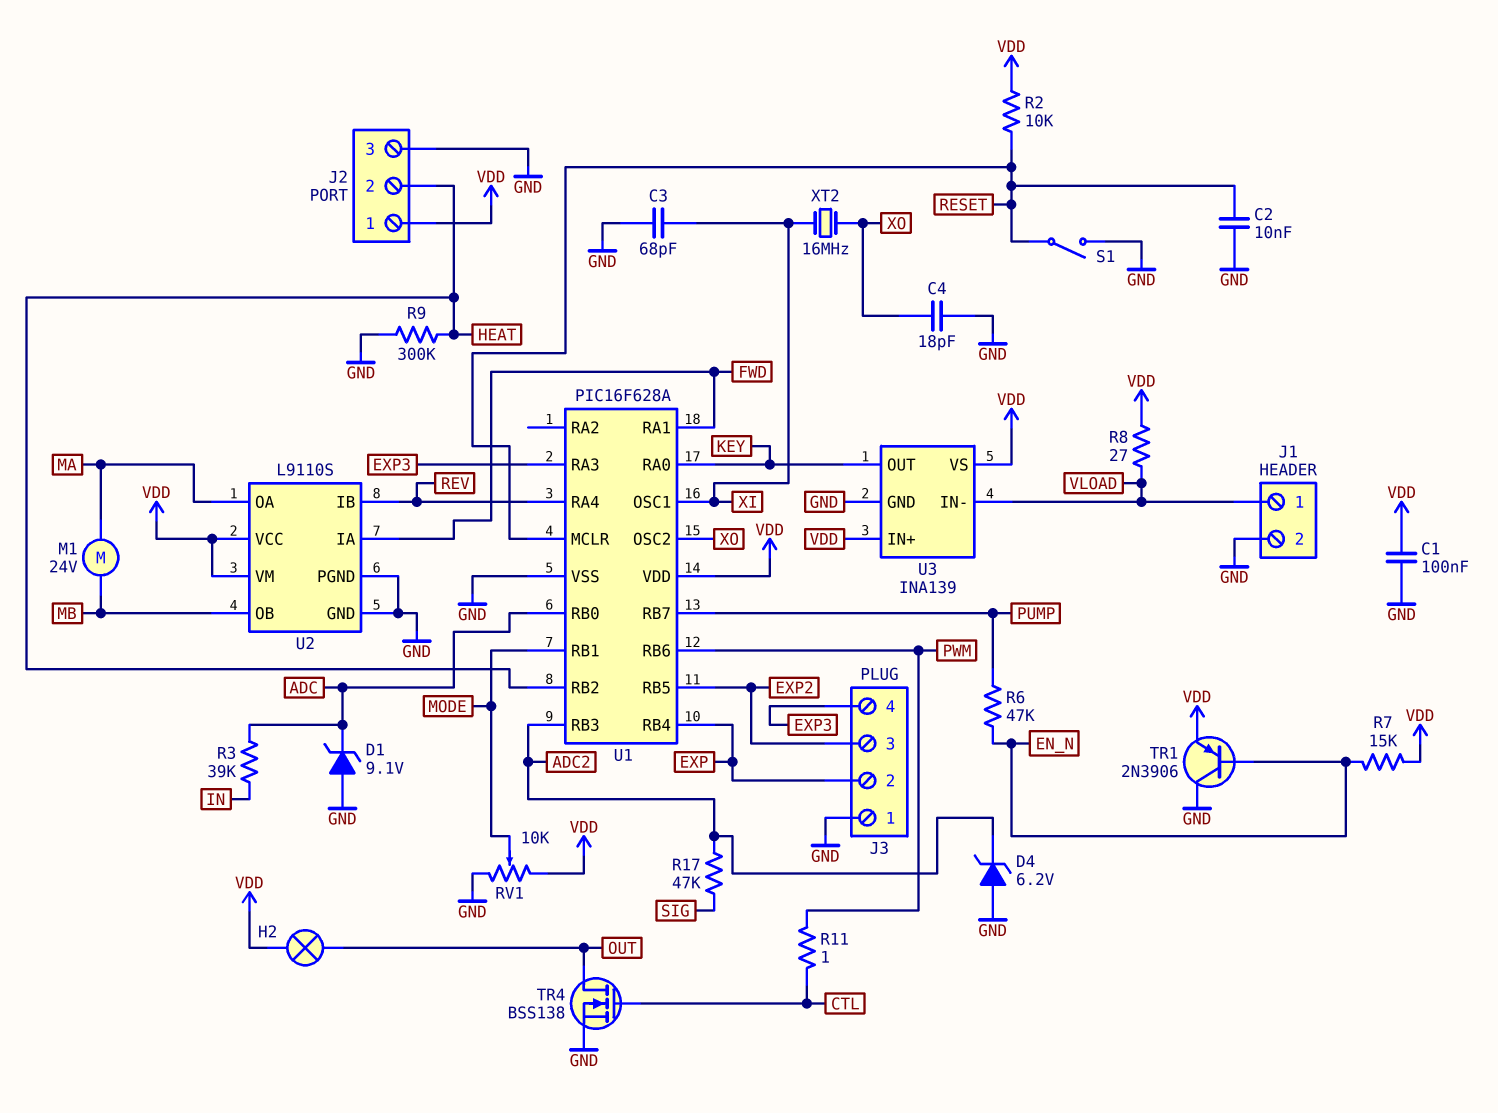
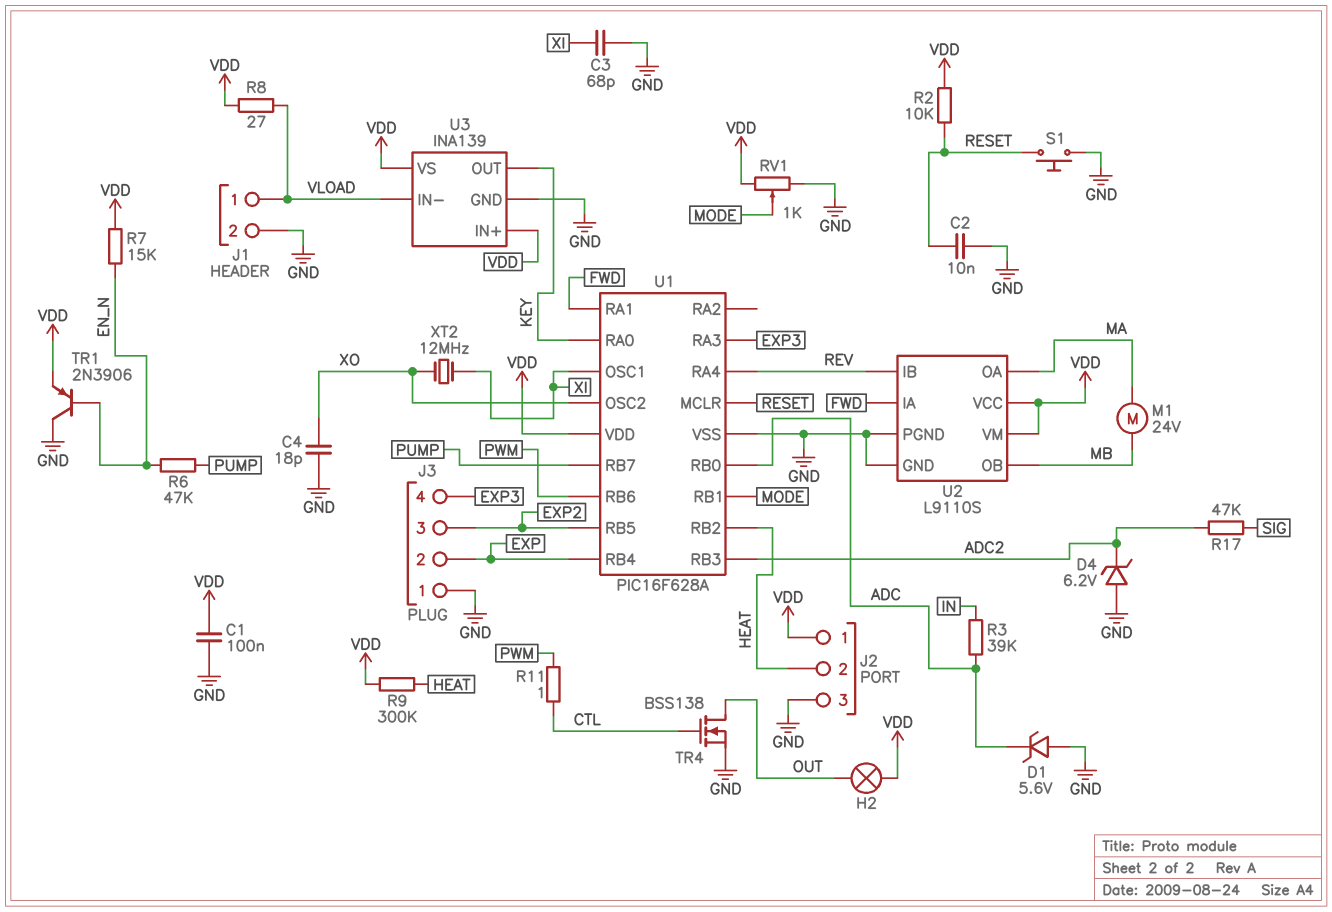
D1: zener 9.1V (A GND, K ADC) -> zener 5.6V (A GND, K ADC)
R9: 300k (GND, HEAT) -> 300k (HEAT, VDD)
RV1: 10k (GND, VDD, wiper MODE) -> 1k (GND, VDD, wiper MODE)
S1: switch (GND, RESET) -> button (GND, RESET)
XT2: 16MHz (XI, XO) -> 12MHz (XI, XO)

